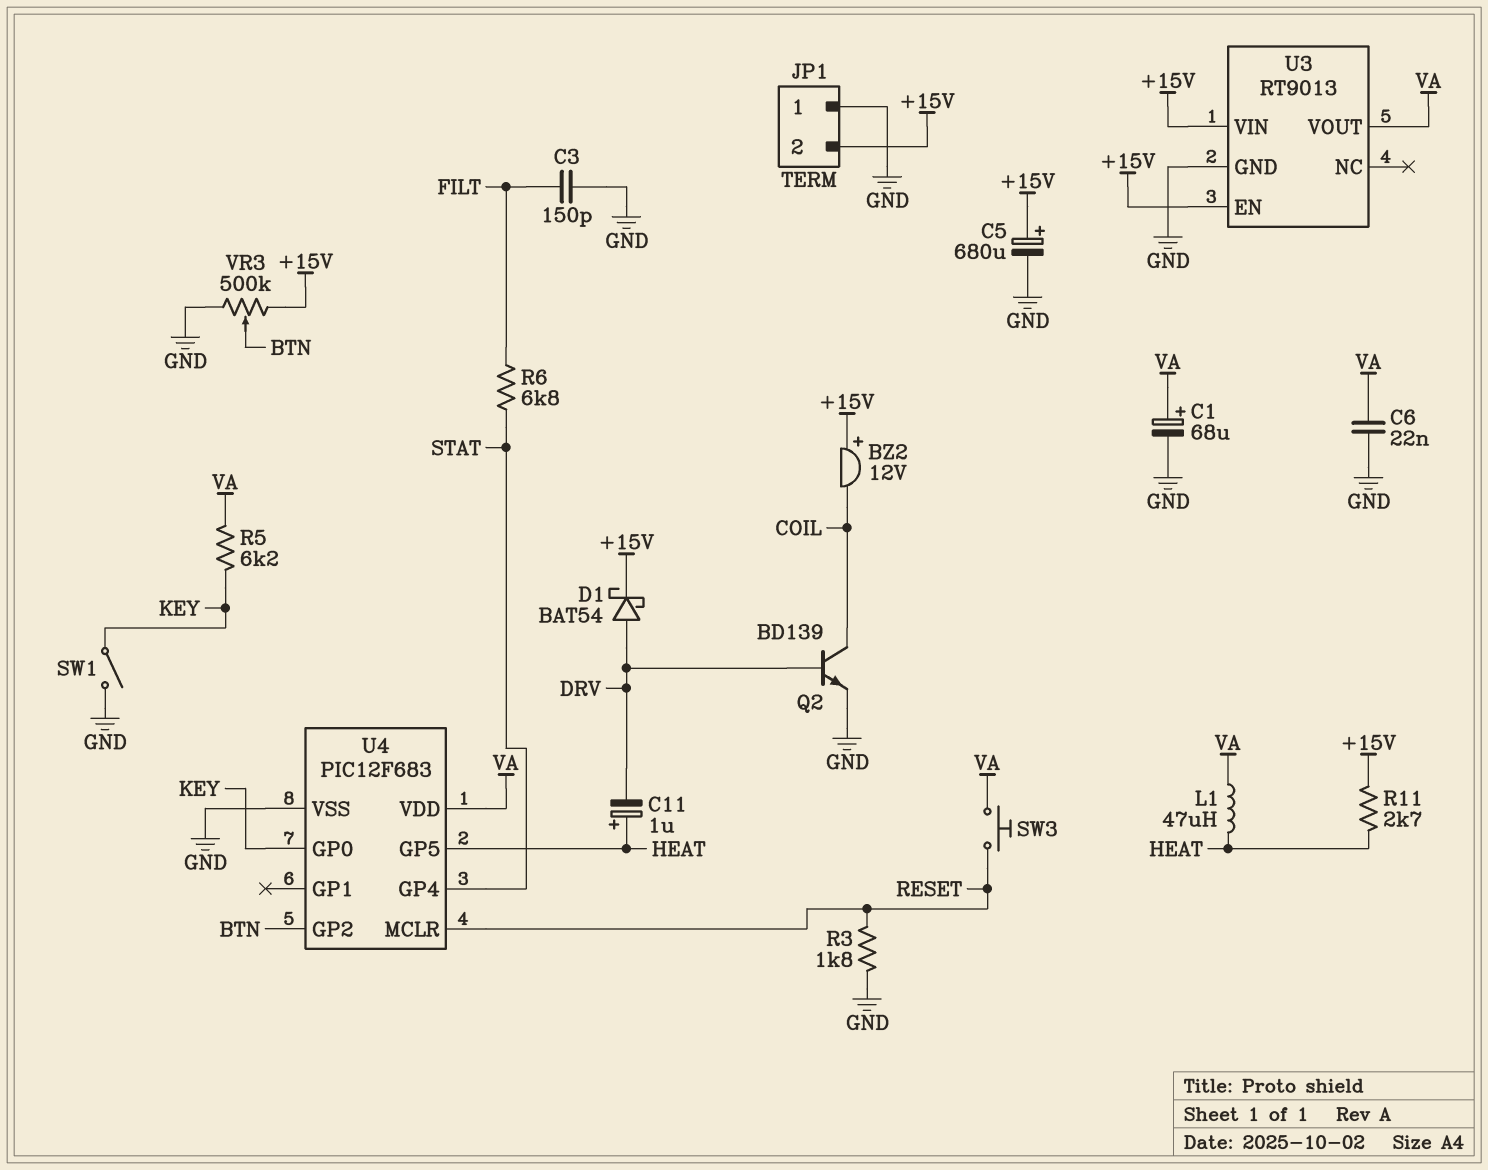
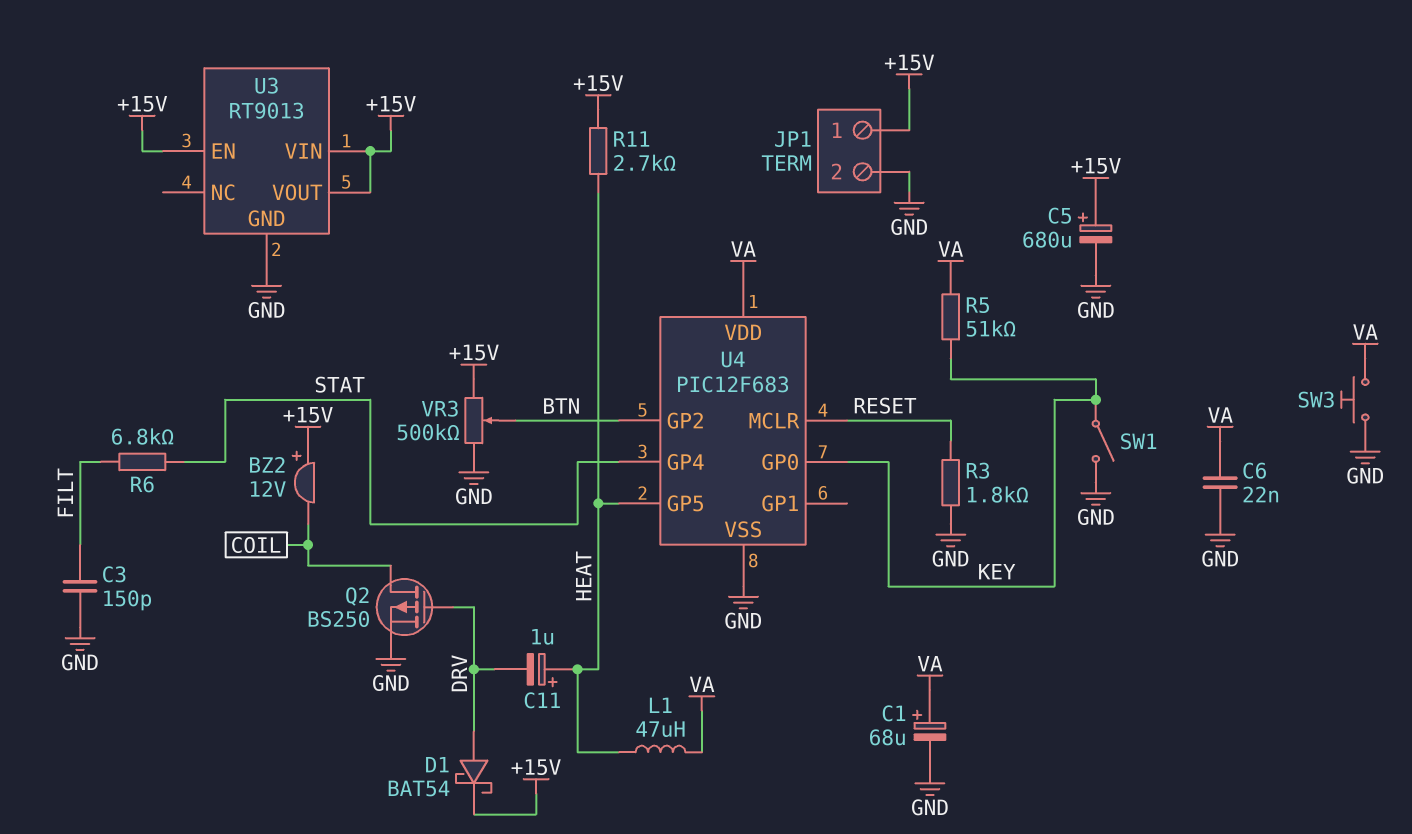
JP1 pin 1: GND -> +15V
JP1 pin 2: +15V -> GND
Q2: NPN BD139 (B DRV, C COIL, E GND) -> PMOS BS250 (G DRV, D COIL, S GND)
R5: 6.2k (KEY, VA) -> 51k (KEY, VA)
SW3: button (RESET, VA) -> button (GND, VA)
U3 pin VOUT: VA -> +15V

